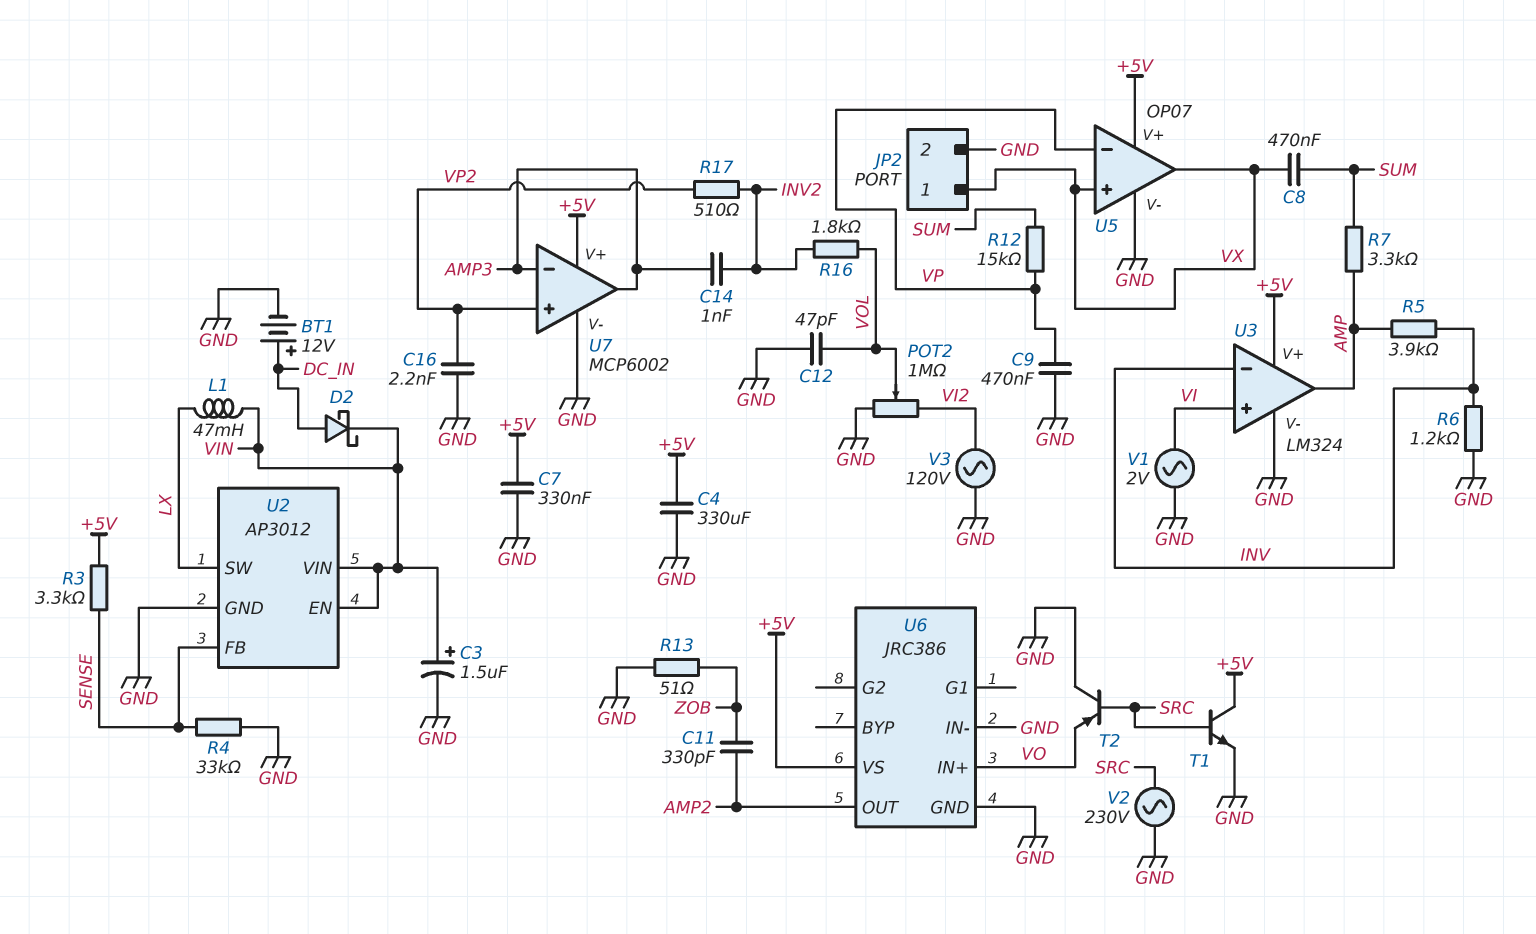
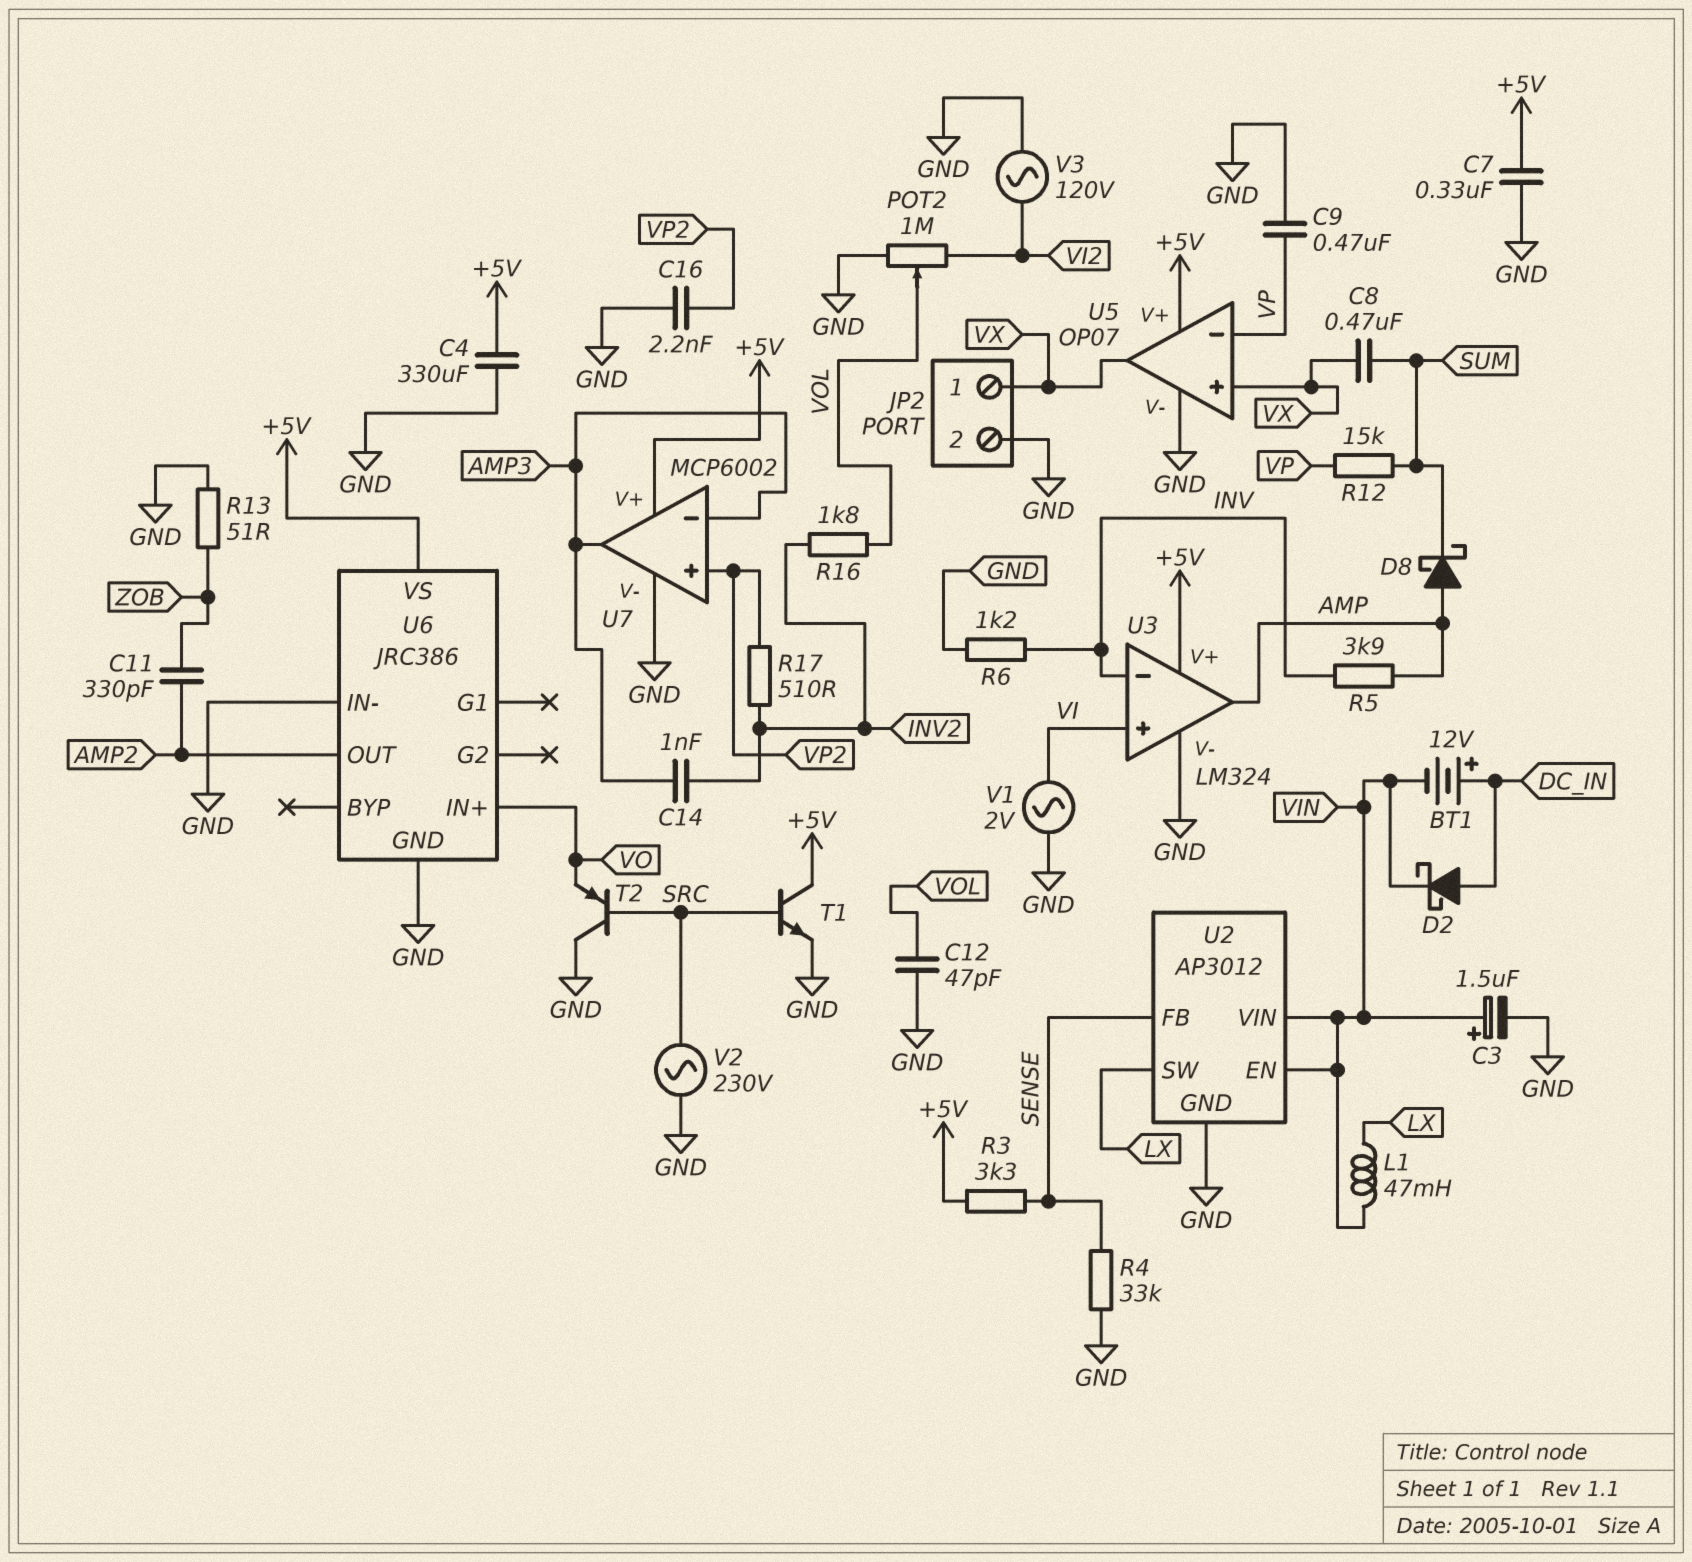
BT1: 12V (plus DC_IN, minus GND) -> 12V (plus DC_IN, minus VIN)
D8: none -> schottky (A AMP, K SUM)
R7: 3.3k (AMP, SUM) -> none

